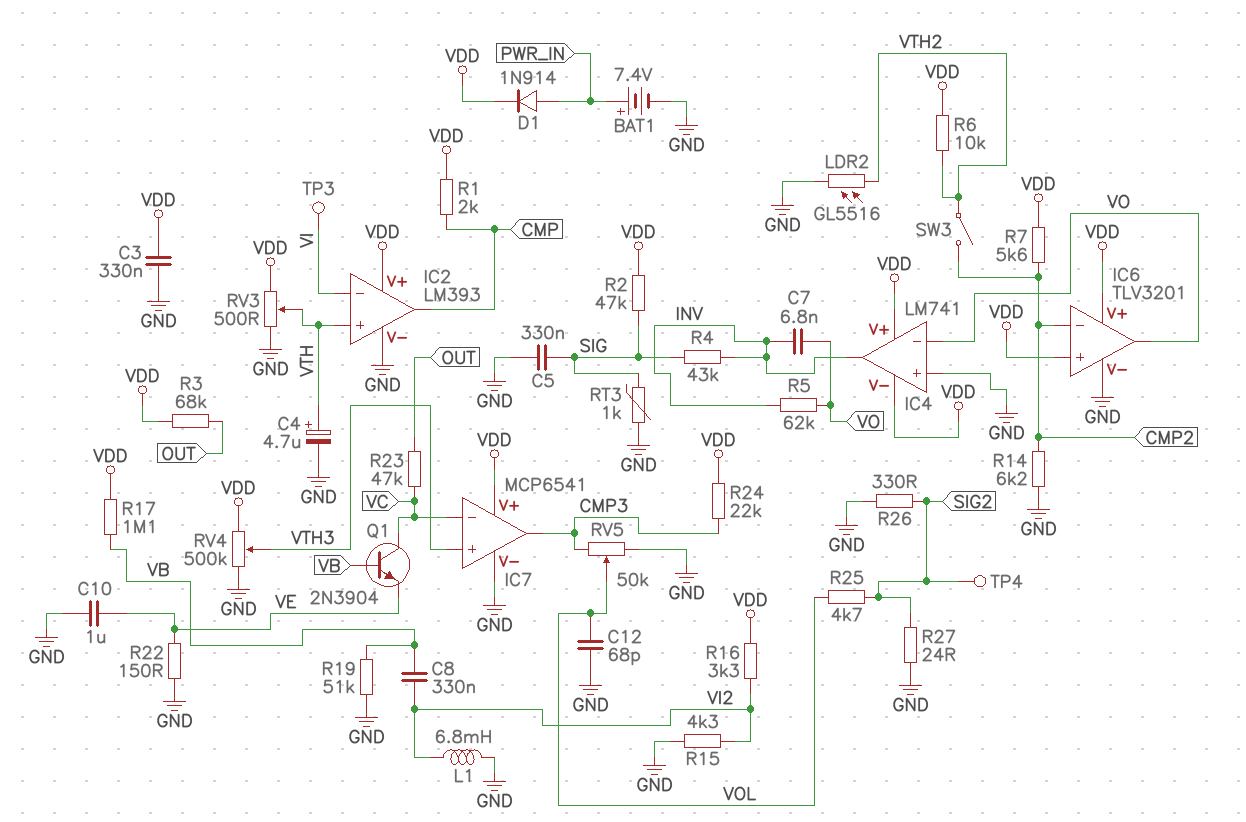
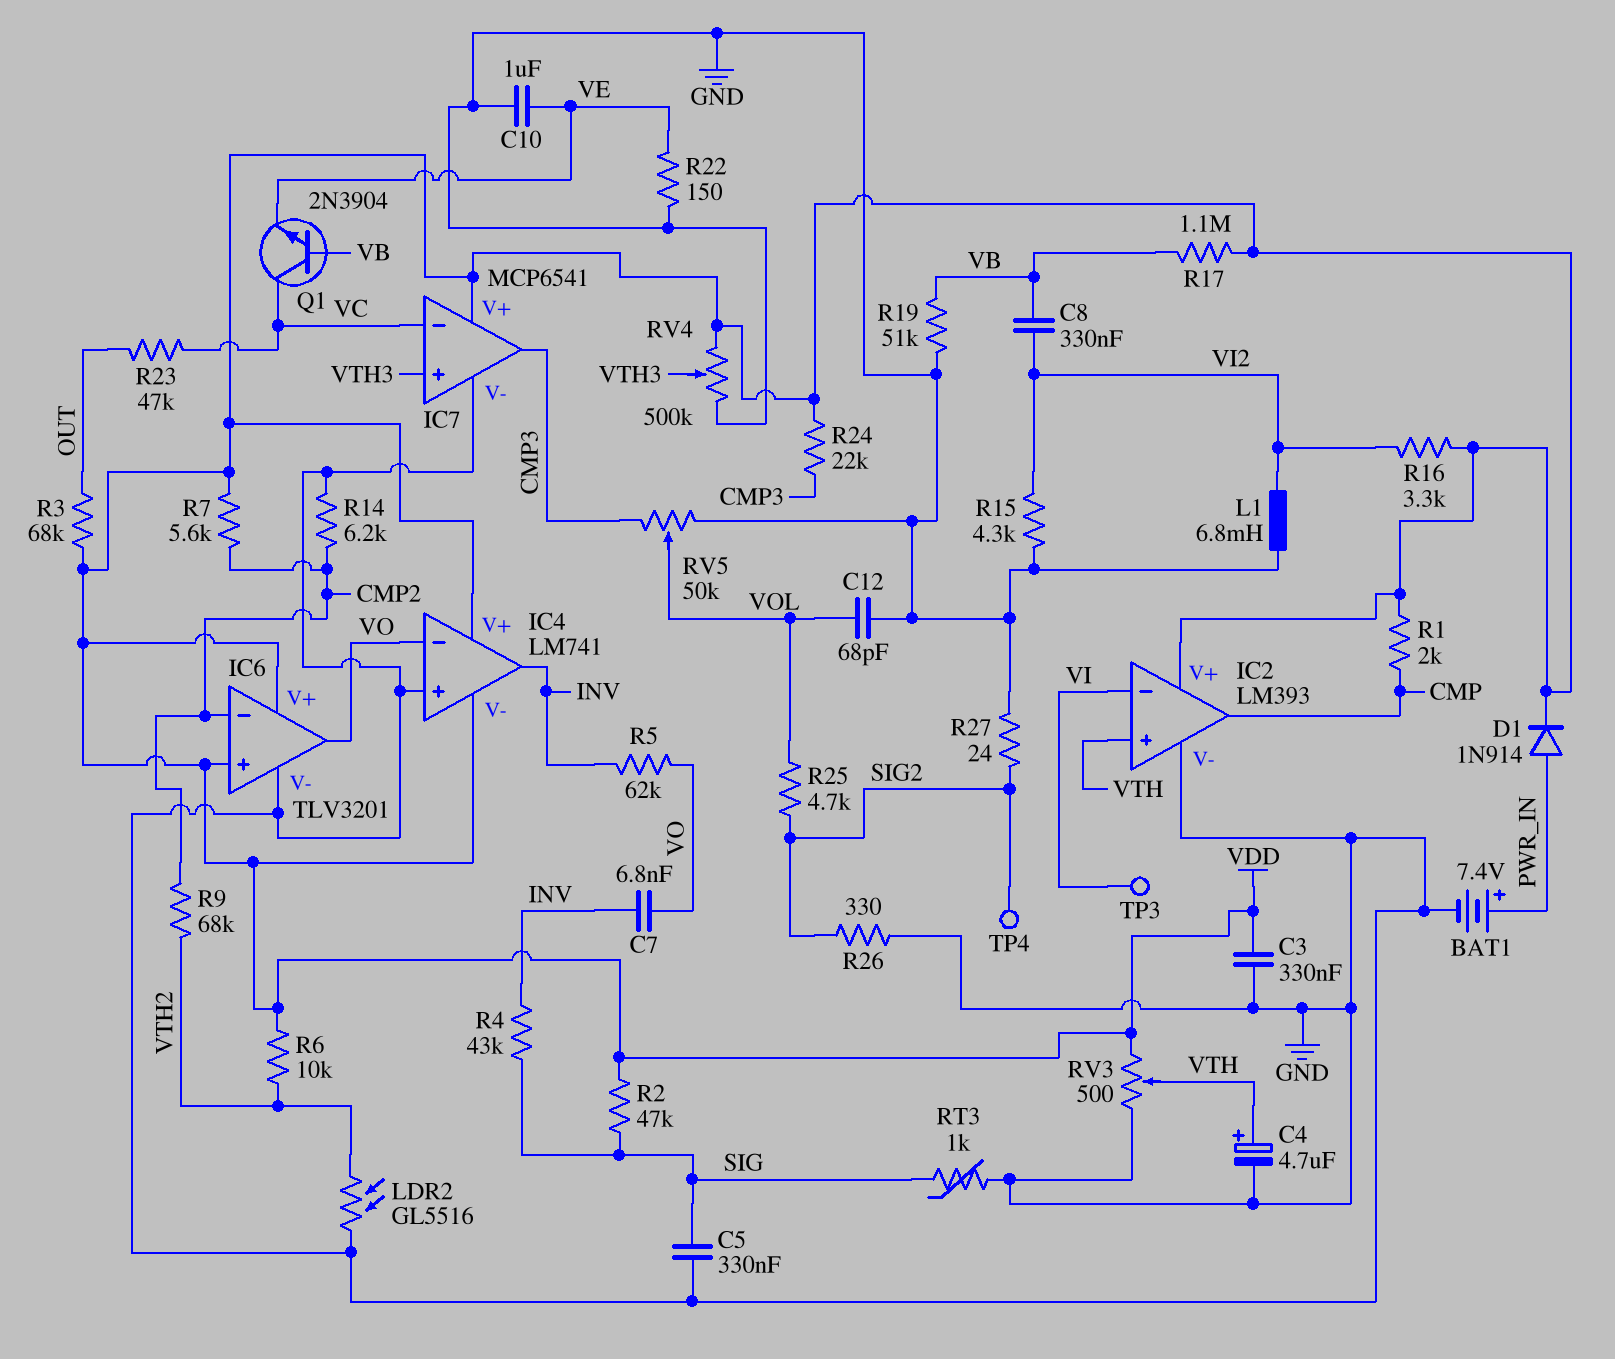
R9: none -> 68k (CMP2, VTH2)
SW3: switch (CMP2, VTH2) -> none

